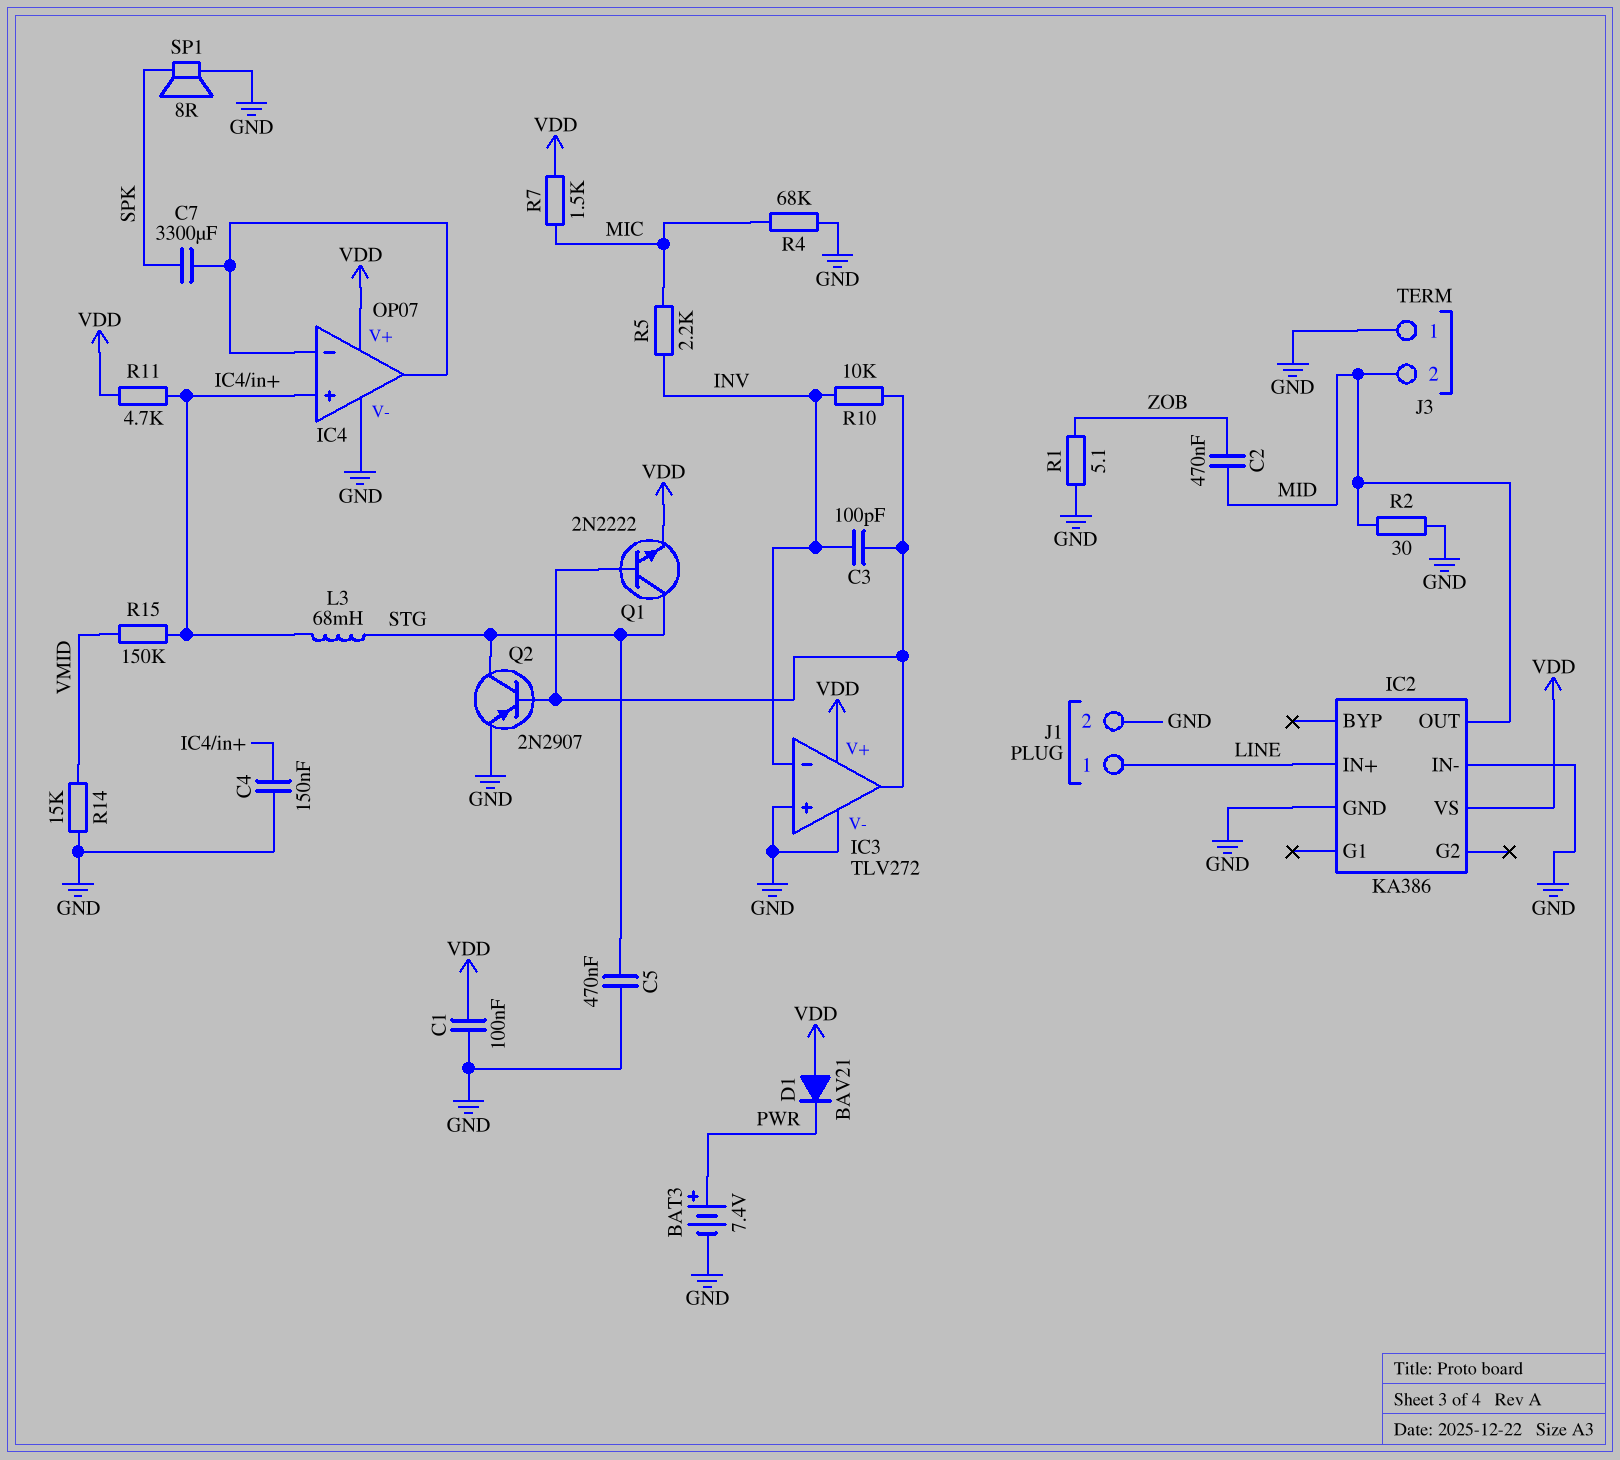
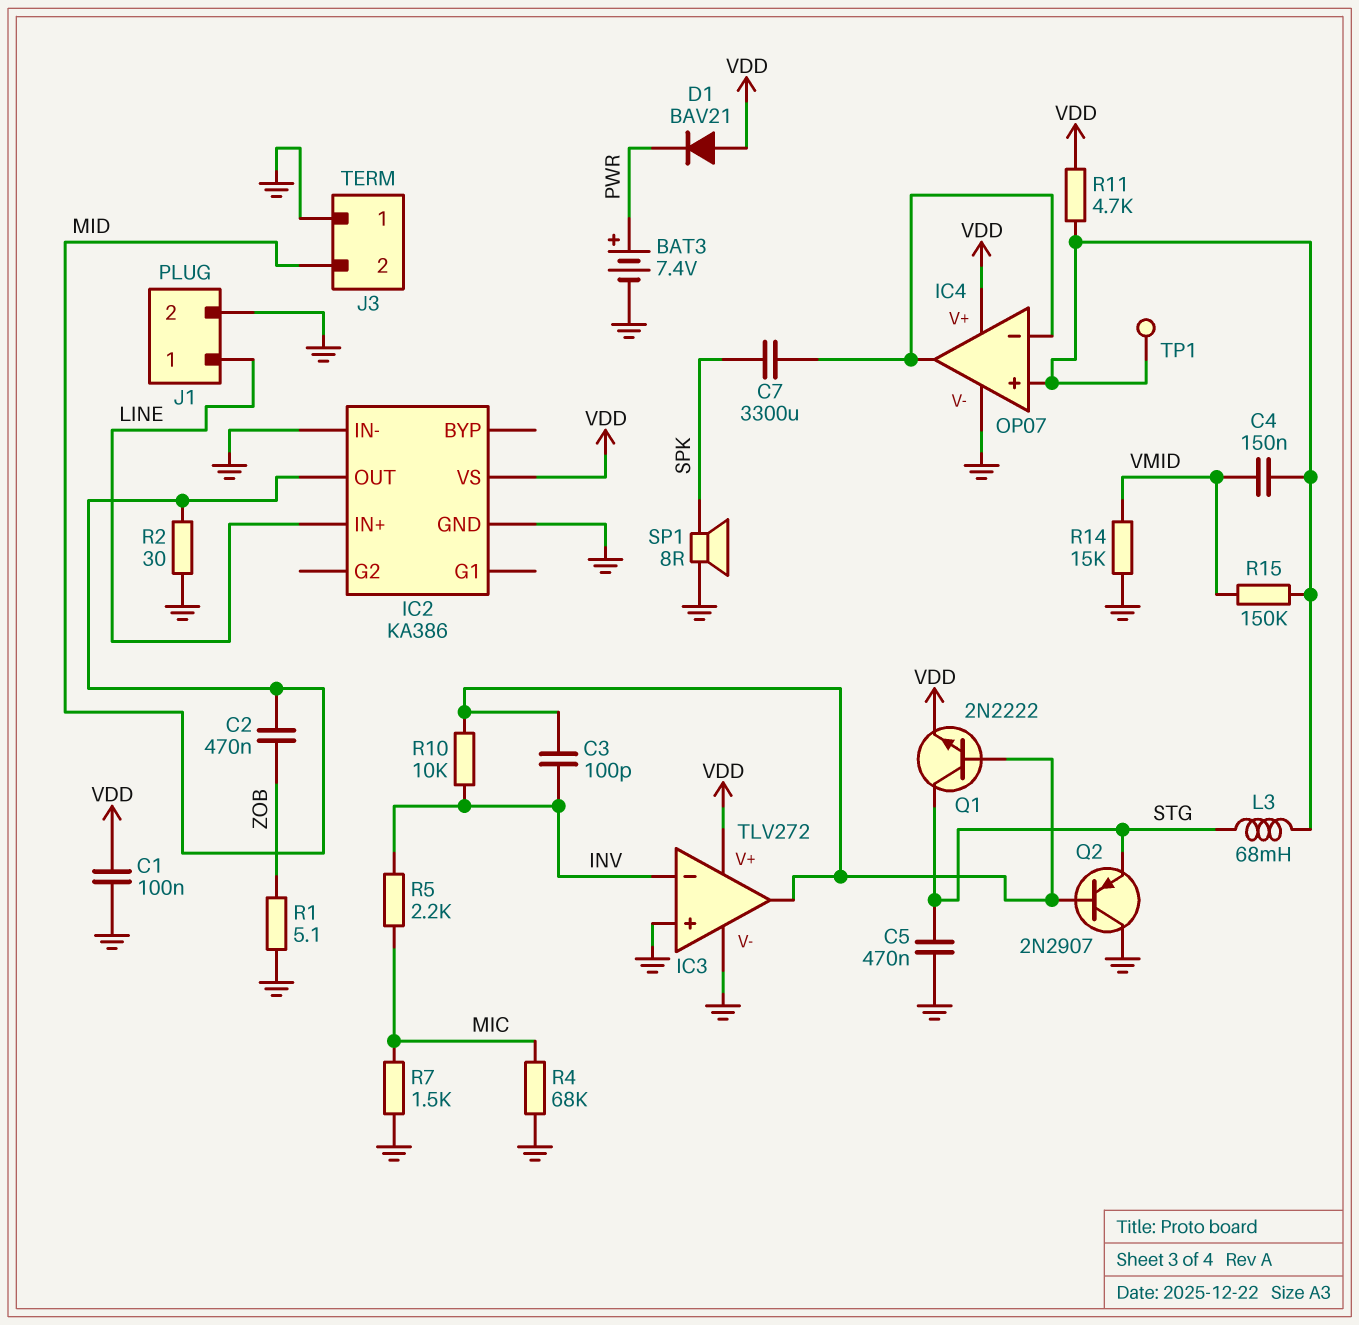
C4: 150nF (GND, IC4/in+) -> 150nF (IC4/in+, VMID)
Q2: PNP 2N2907 (B IC3/out, C STG, E GND) -> PNP 2N2907 (B IC3/out, C GND, E STG)
R7: 1.5k (MIC, VDD) -> 1.5k (GND, MIC)
TP1: none -> test point (IC4/in+)

